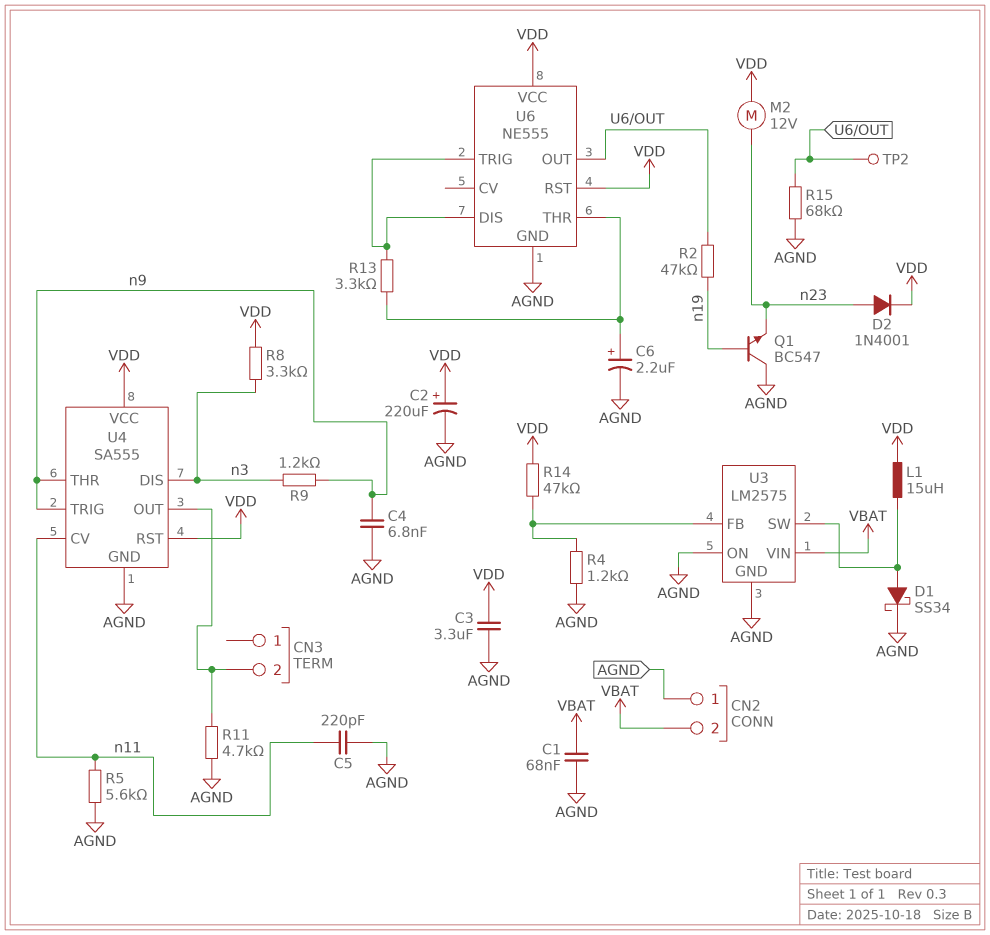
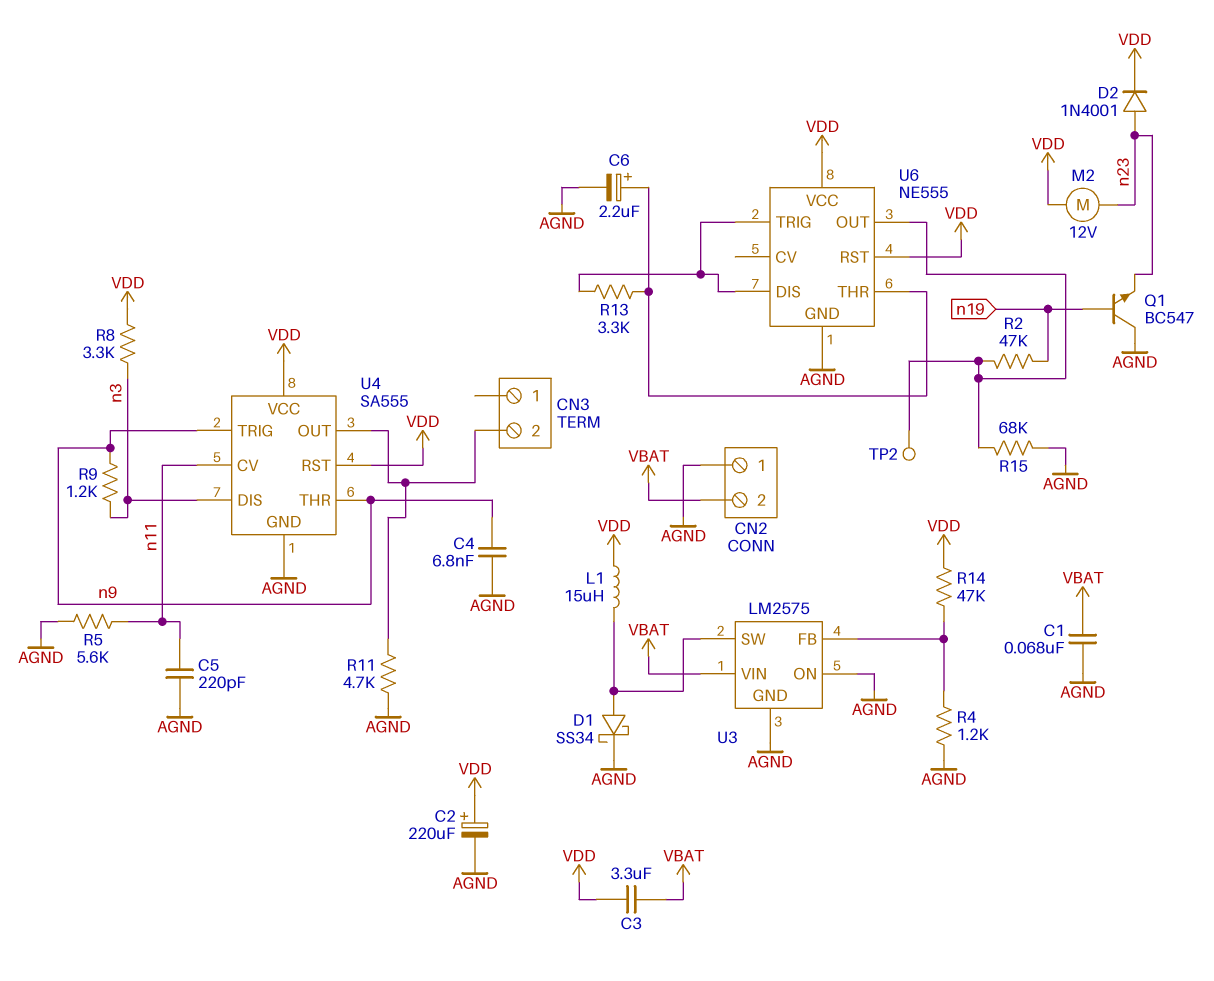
C3: 3.3uF (AGND, VDD) -> 3.3uF (VBAT, VDD)

